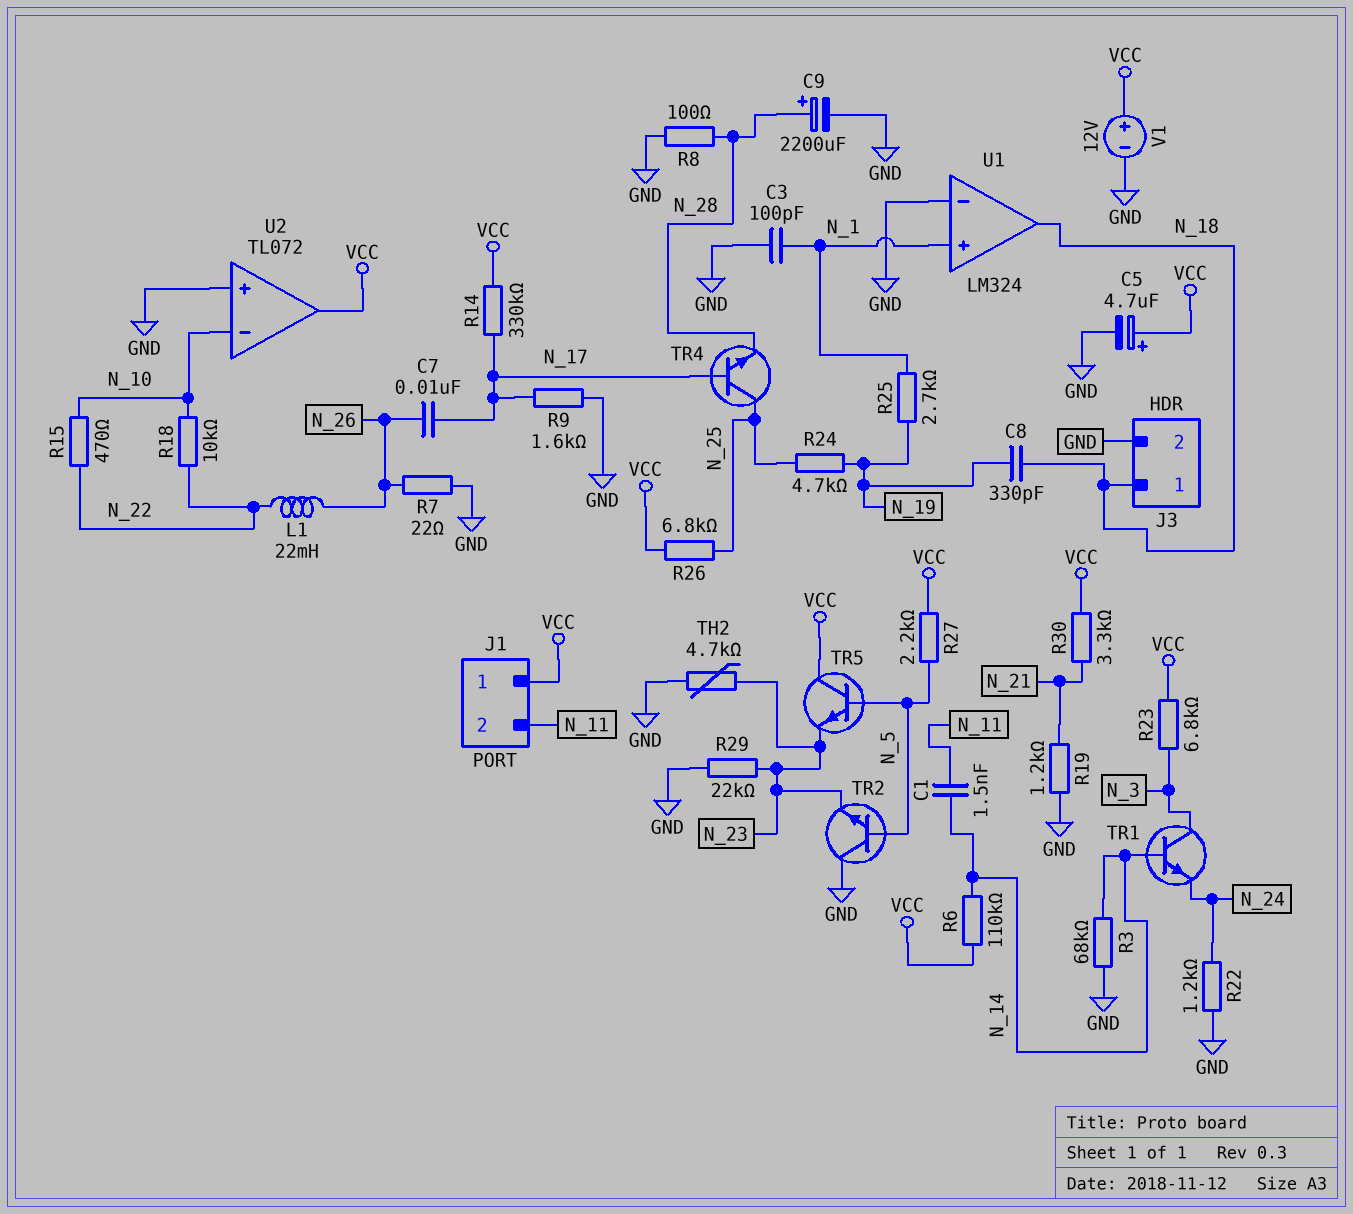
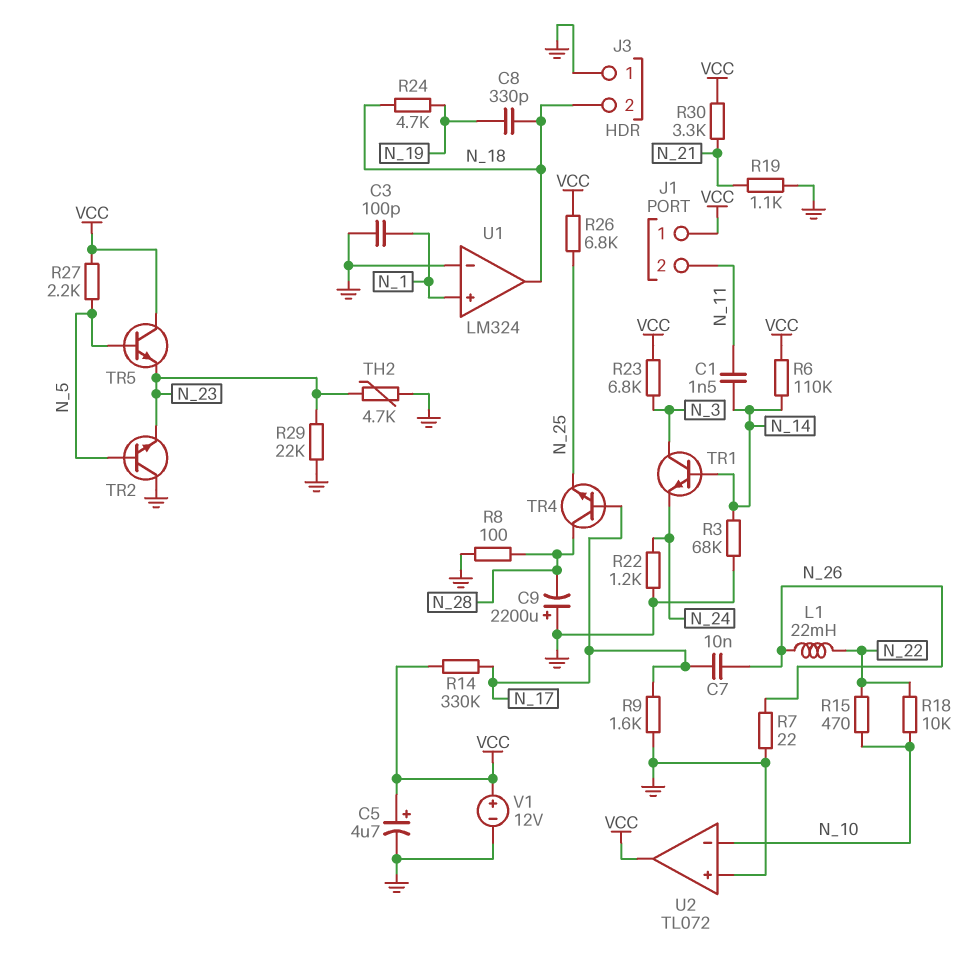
C9: 2200uF (plus N_28, minus GND) -> 2200uF (plus GND, minus N_28)
J3 pin 1: N_18 -> GND
J3 pin 2: GND -> N_18
R19: 1.2k (GND, N_21) -> 1.1k (GND, N_21)
R24: 4.7k (N_19, N_25) -> 4.7k (N_18, N_19)
R25: 2.7k (N_1, N_19) -> none
TR4: NPN (B N_17, C N_25, E N_28) -> NPN (B N_17, C N_28, E N_25)

